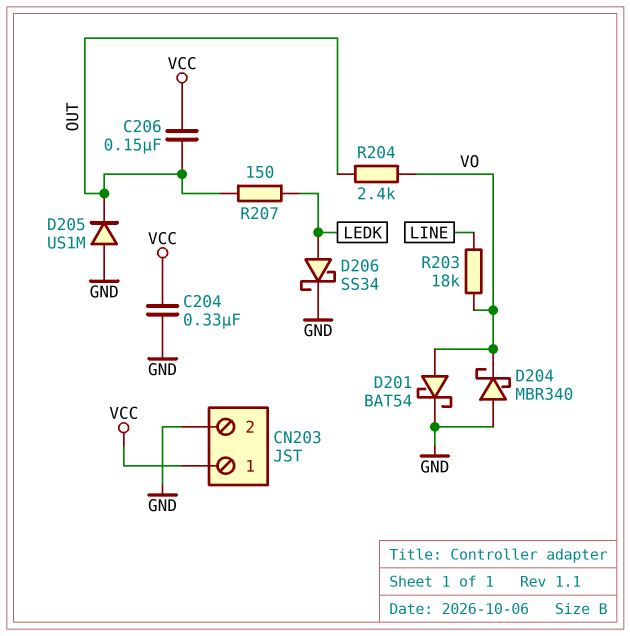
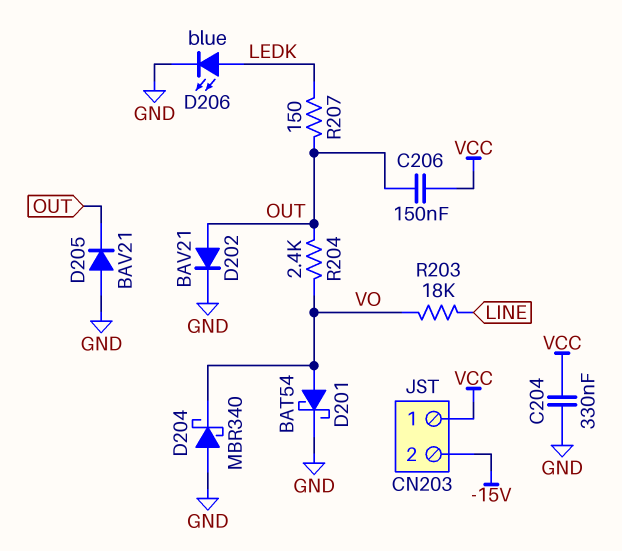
CN203 pin 2: GND -> -15V
D202: none -> diode BAV21 (A OUT, K GND)
D205: diode US1M (A GND, K OUT) -> diode BAV21 (A GND, K OUT)
D206: schottky SS34 (A LEDK, K GND) -> LED blue (A LEDK, K GND)

